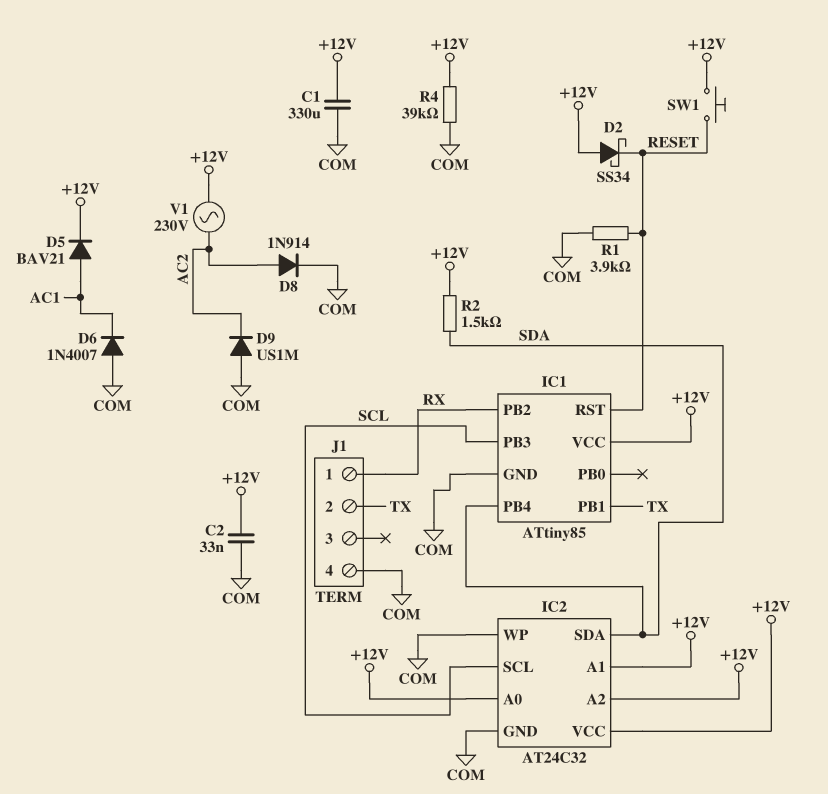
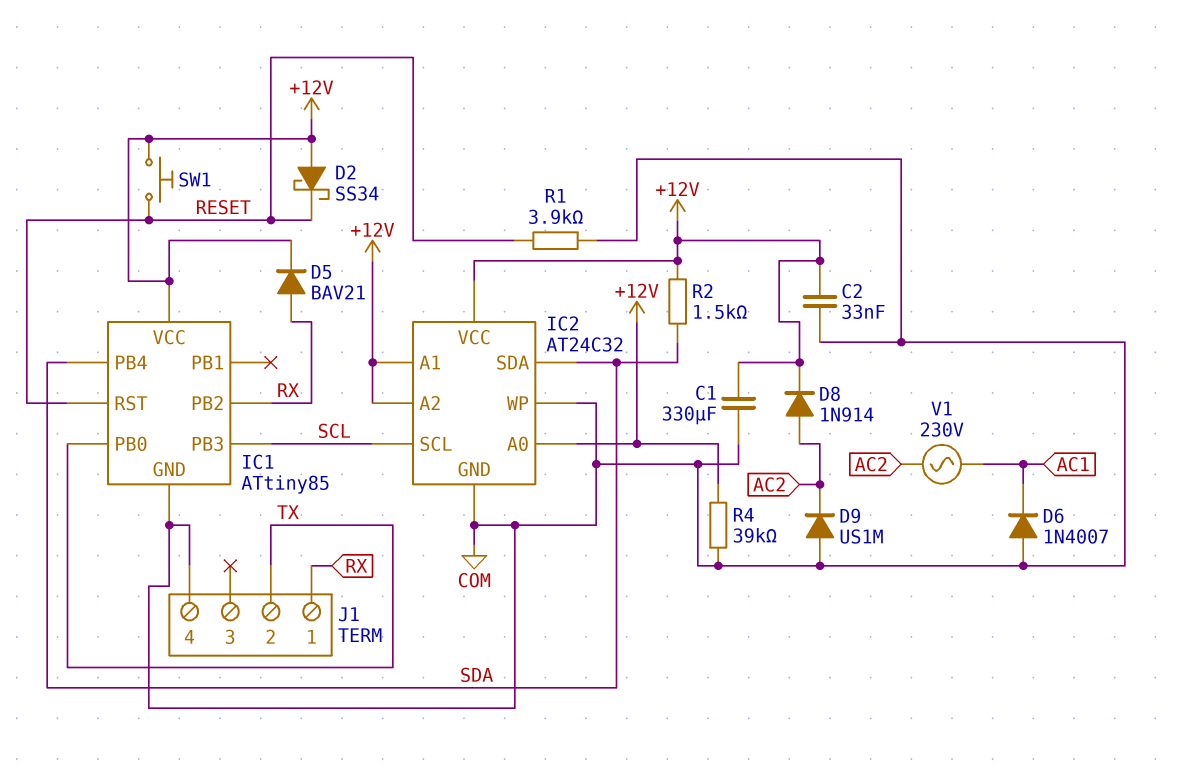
D5: diode BAV21 (A AC1, K +12V) -> diode BAV21 (A RX, K +12V)
D8: diode 1N914 (A AC2, K COM) -> diode 1N914 (A AC2, K +12V)
IC1 pin PB0: none -> TX
IC1 pin PB1: TX -> none
V1: AC 230V (+12V, AC2) -> AC 230V (AC1, AC2)

